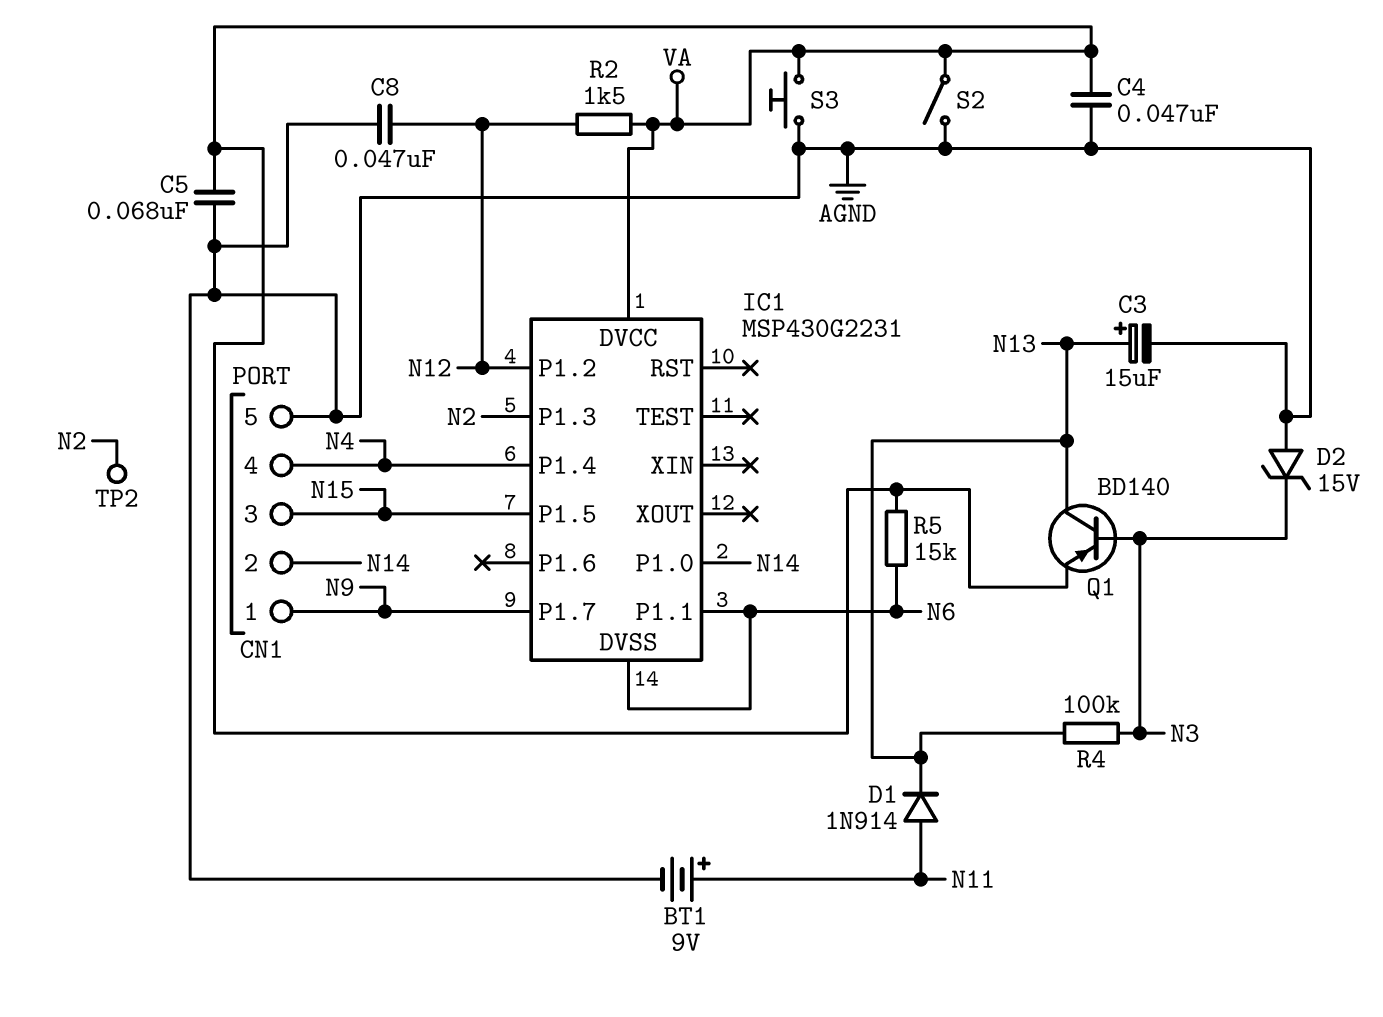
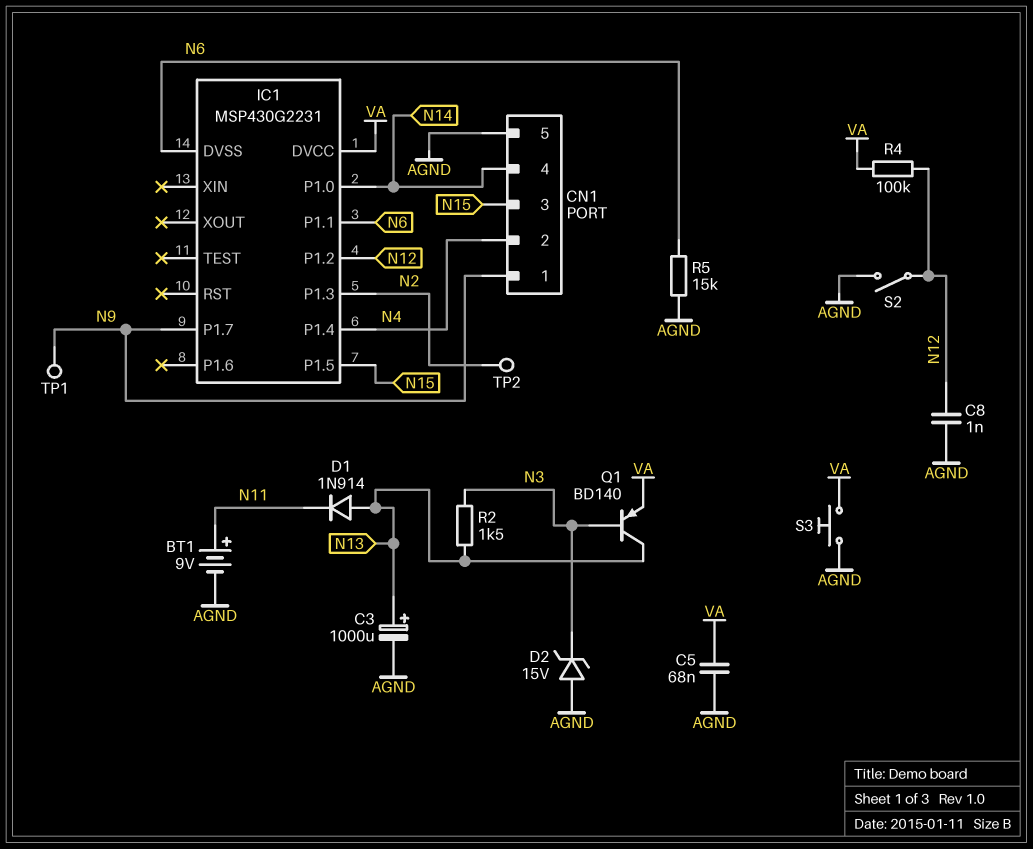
C3: 15uF (plus N13, minus AGND) -> 1000uF (plus N13, minus AGND)
C4: 47nF (AGND, VA) -> none
C8: 47nF (AGND, N12) -> 1nF (AGND, N12)
CN1 pin 2: N14 -> N4
CN1 pin 4: N4 -> N14
D1: diode 1N914 (A N11, K N13) -> diode 1N914 (A N13, K N11)
R2: 1.5k (N12, VA) -> 1.5k (N3, N13)
R4: 100k (N3, N13) -> 100k (N12, VA)
R5: 15k (N6, VA) -> 15k (AGND, N6)
S2: switch (AGND, VA) -> switch (AGND, N12)
TP1: none -> test point (N9)

